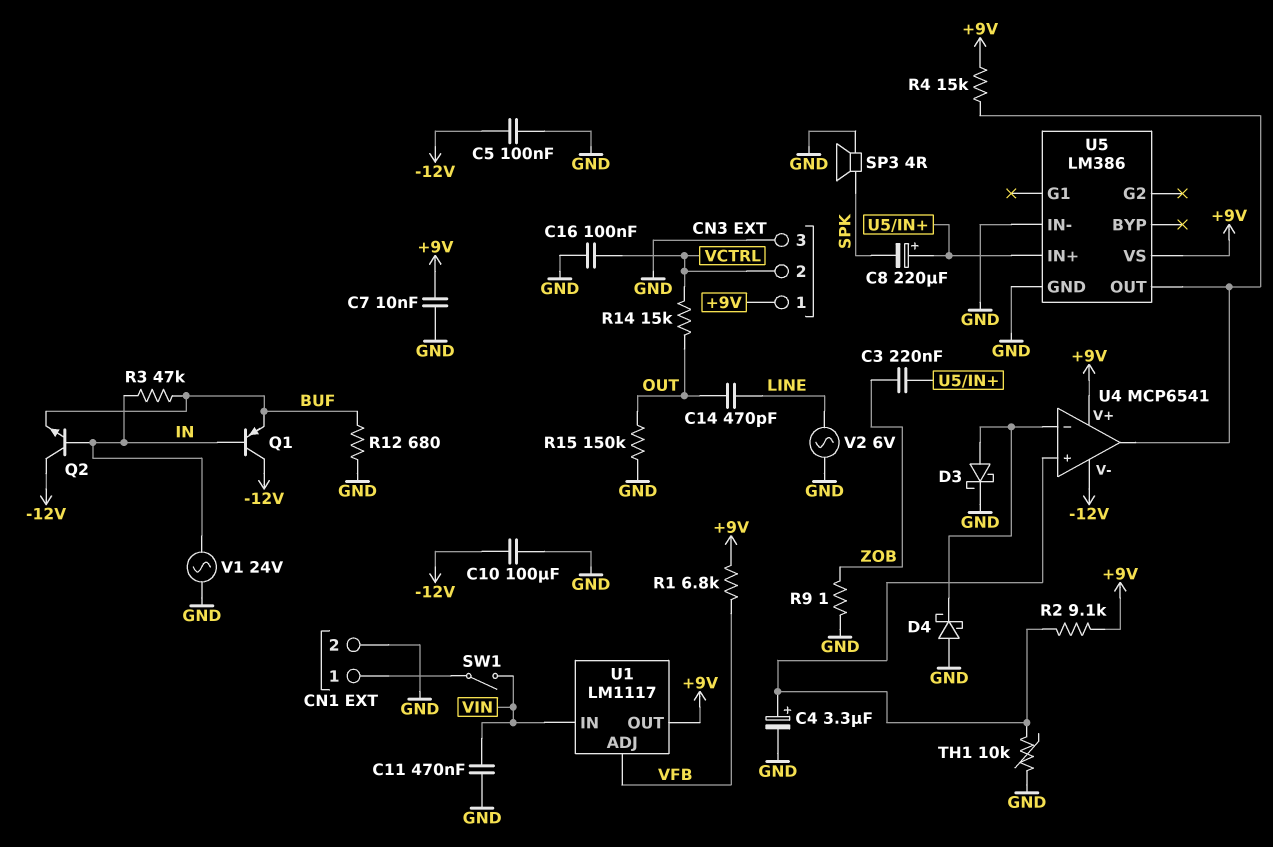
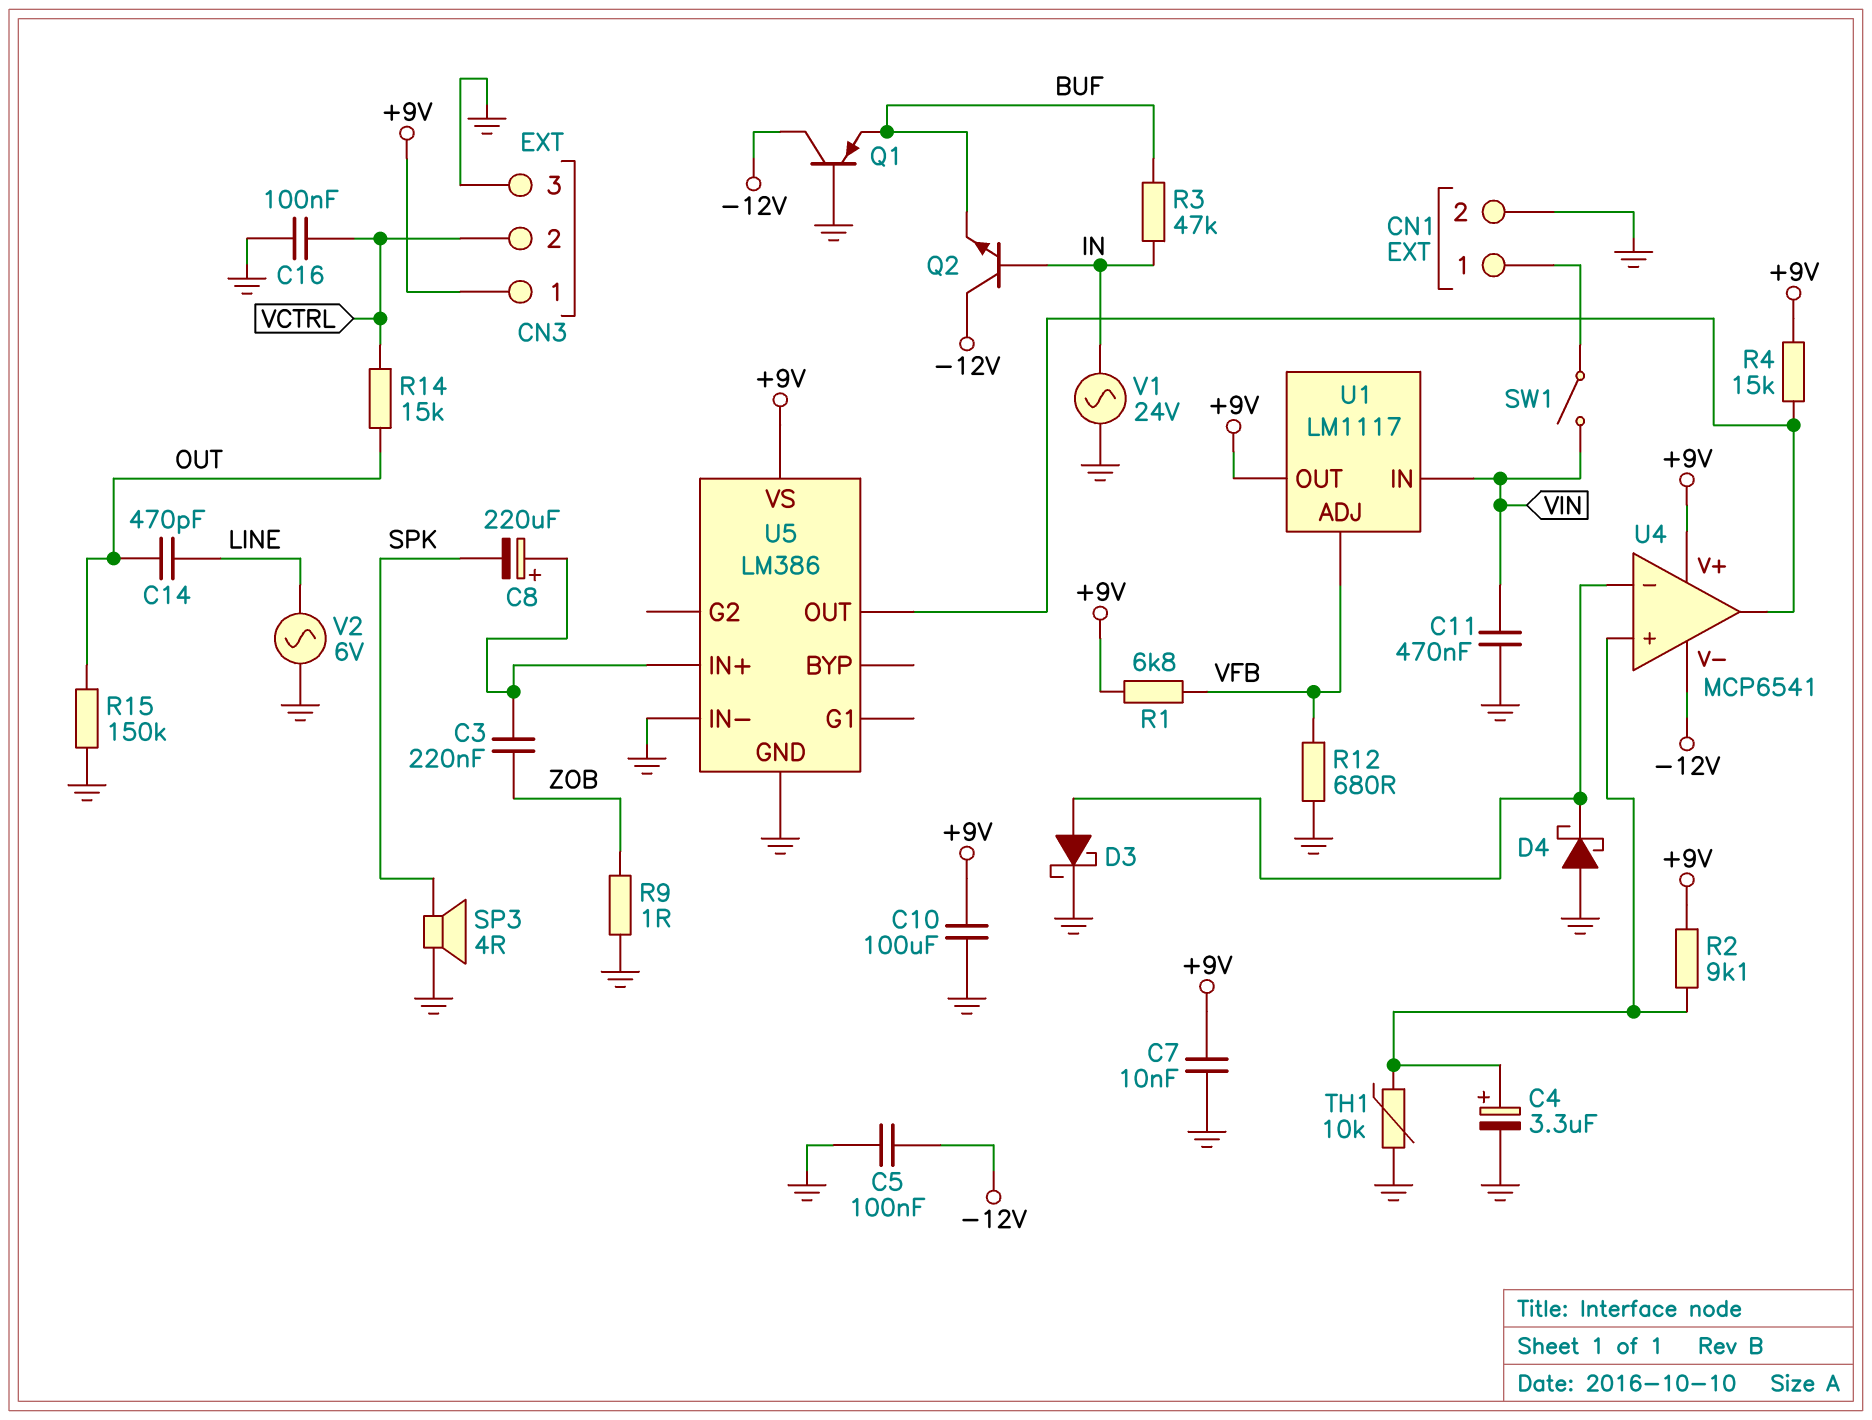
C10: 100uF (-12V, GND) -> 100uF (+9V, GND)
Q1: PNP (B IN, C -12V, E BUF) -> PNP (B GND, C -12V, E BUF)
R12: 680 (BUF, GND) -> 680 (GND, VFB)

